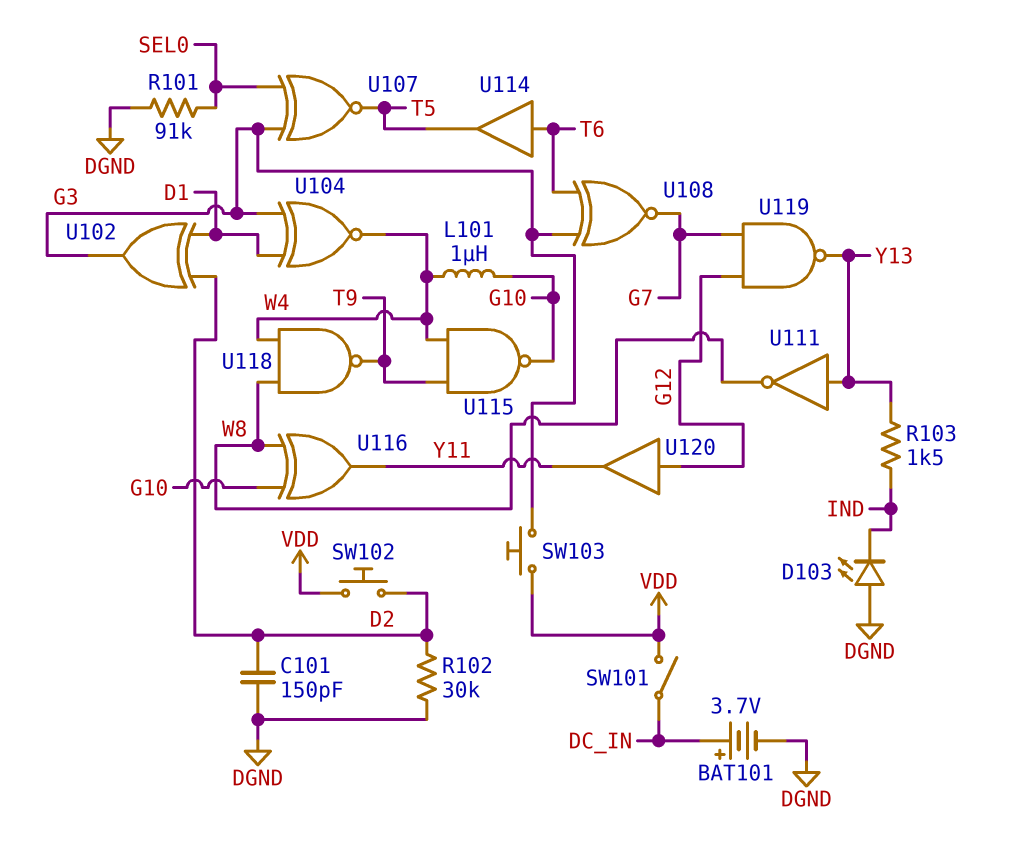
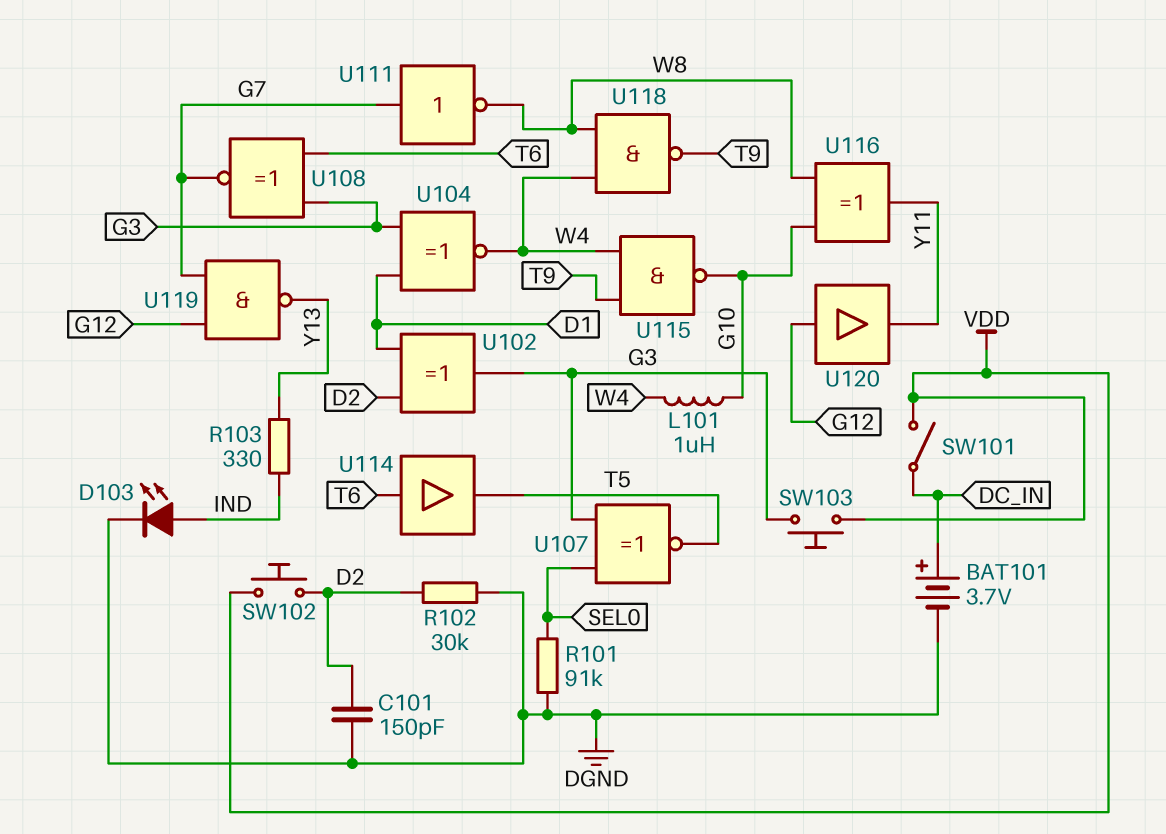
D103: LED (A DGND, K IND) -> LED (A IND, K DGND)
R103: 1.5k (IND, Y13) -> 330 (IND, Y13)
U111: NOT (in Y13, out W8) -> NOT (in G7, out W8)

